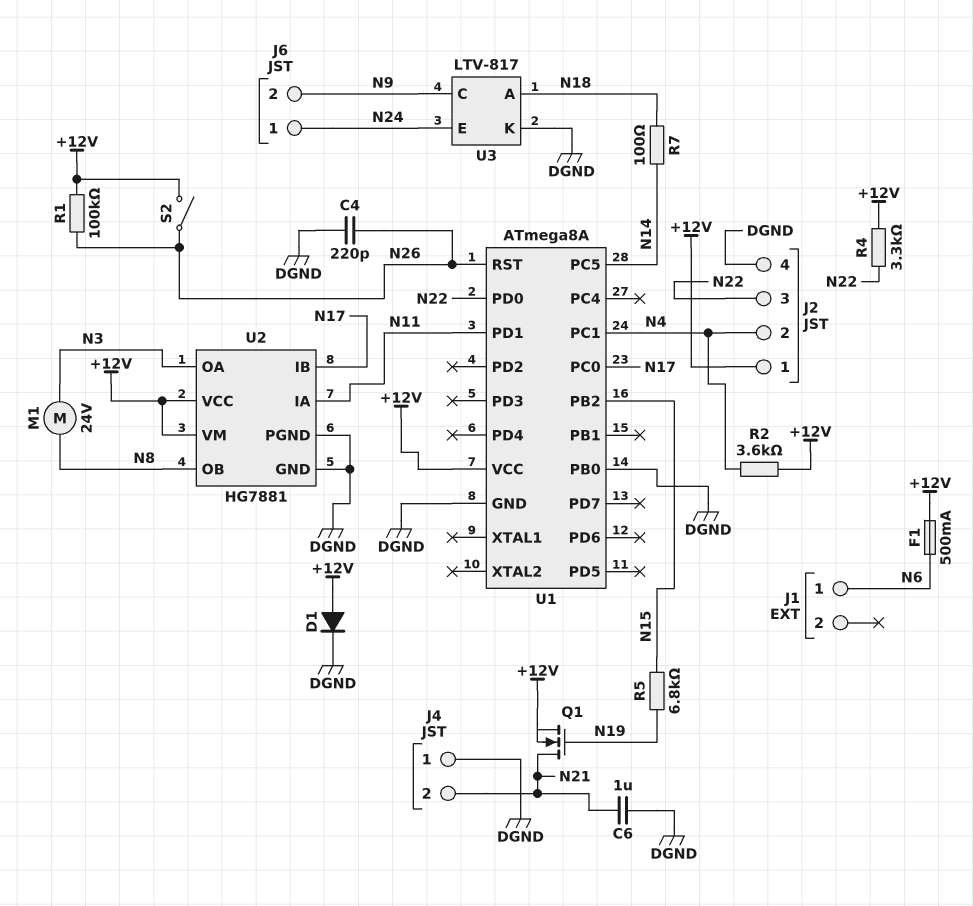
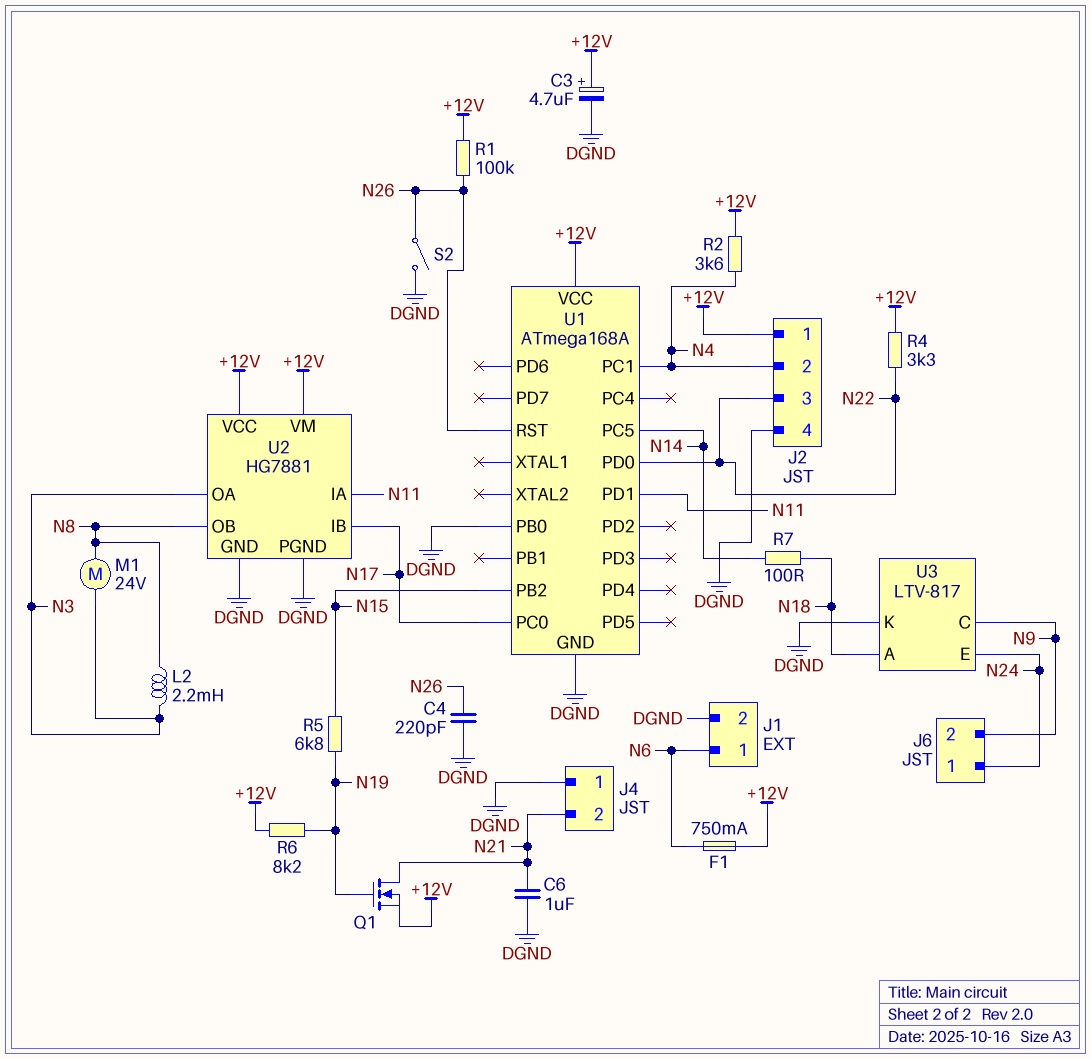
C3: none -> 4.7uF (plus +12V, minus DGND)
D1: diode (A +12V, K DGND) -> none
F1: 500mA (+12V, N6) -> 750mA (+12V, N6)
J1 pin 2: none -> DGND
L2: none -> 2.2mH (N3, N8)
R6: none -> 8.2k (+12V, N19)
S2: switch (+12V, N26) -> switch (DGND, N26)
U1: ATmega8A -> ATmega168A

